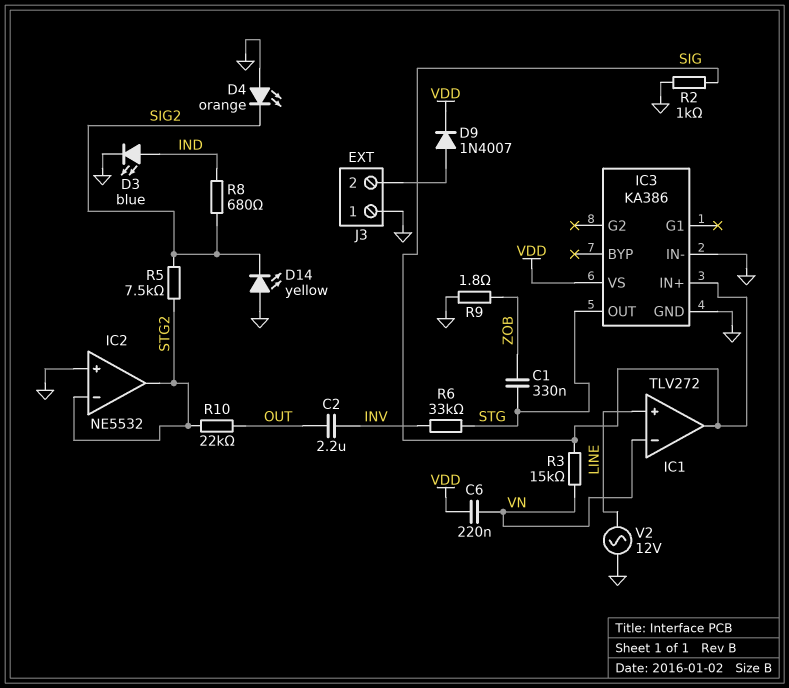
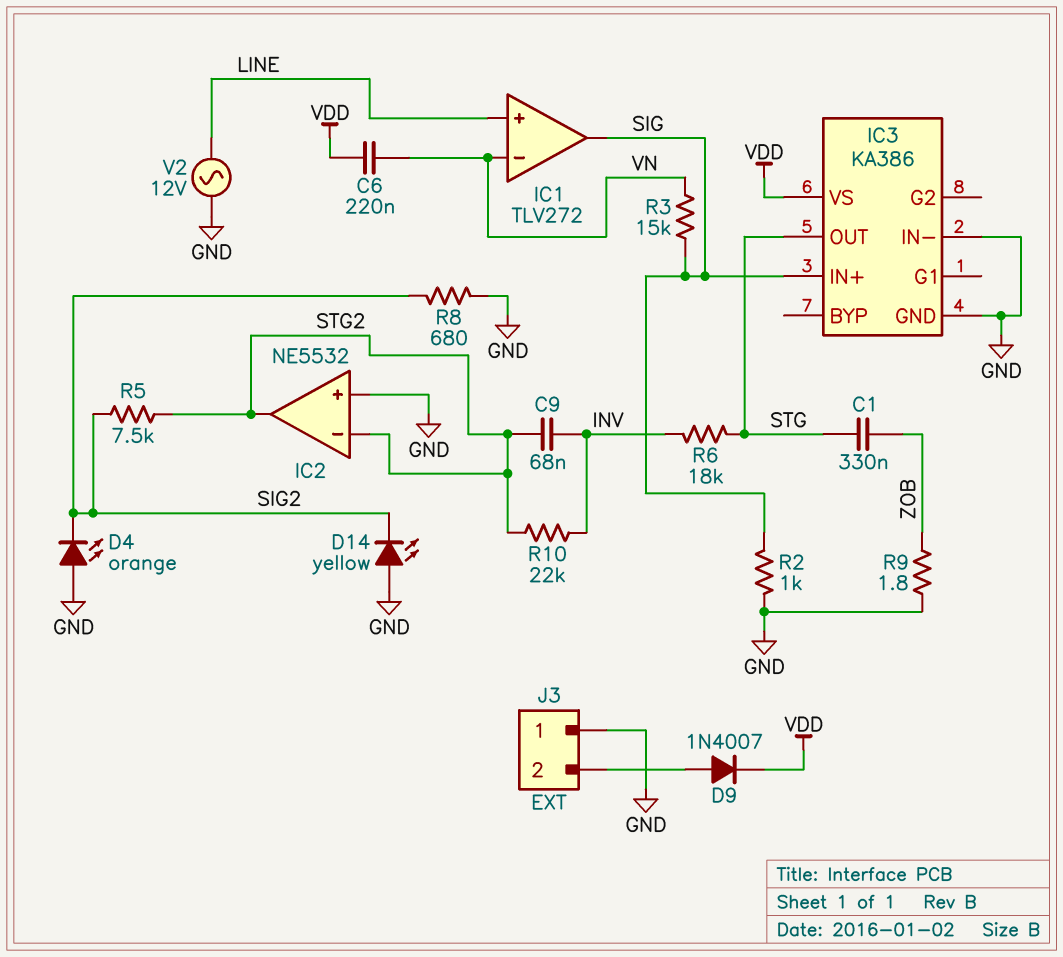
C2: 2.2uF (INV, OUT) -> none
C9: none -> 68nF (INV, STG2)
D3: LED blue (A IND, K GND) -> none
R6: 33k (INV, STG) -> 18k (INV, STG)
R8: 680 (IND, SIG2) -> 680 (GND, SIG2)
R10: 22k (OUT, STG2) -> 22k (INV, STG2)

